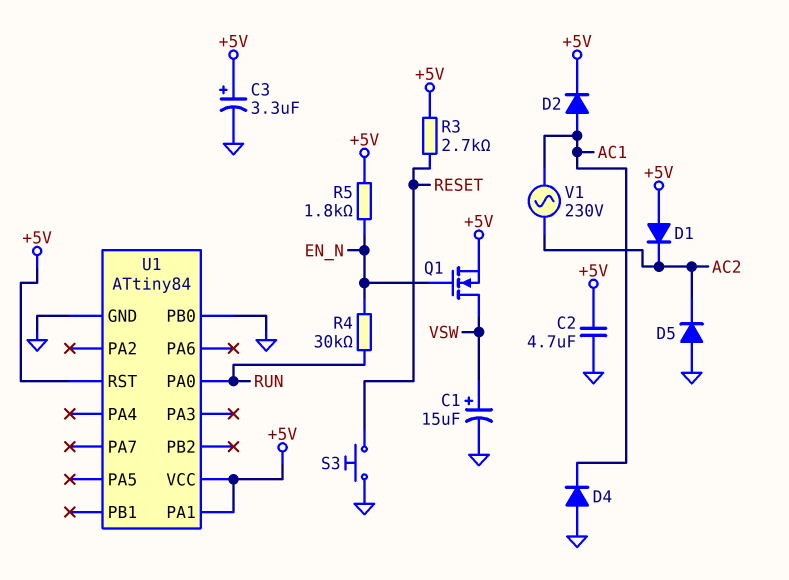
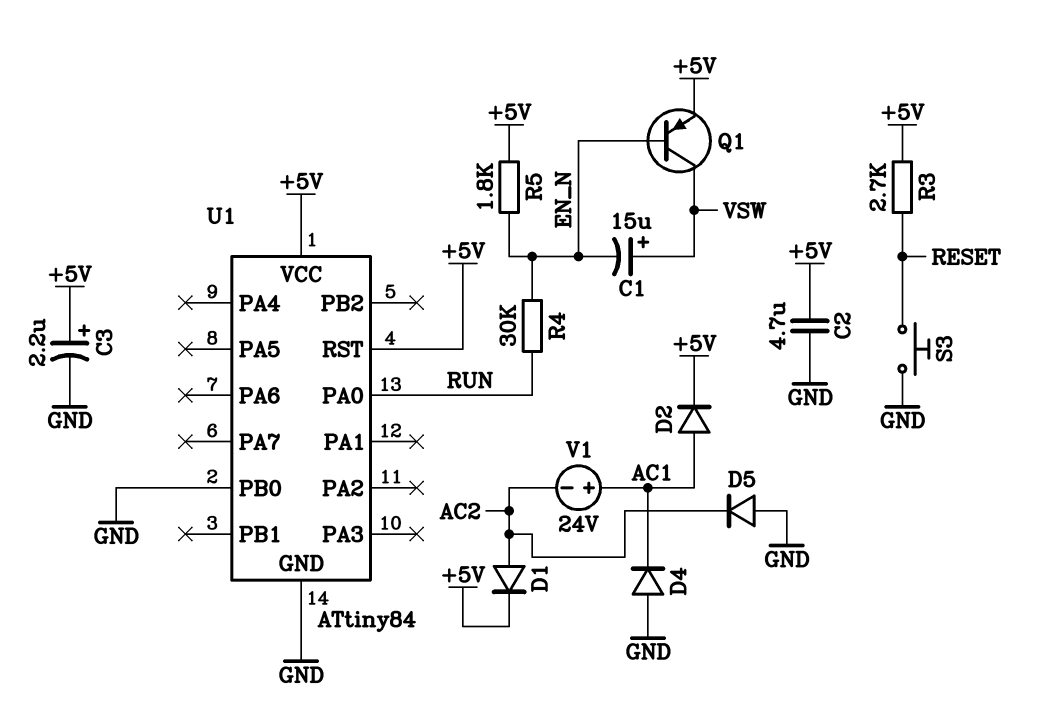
C1: 15uF (plus VSW, minus GND) -> 15uF (plus VSW, minus EN_N)
C3: 3.3uF (plus +5V, minus GND) -> 2.2uF (plus +5V, minus GND)
D1: diode (A +5V, K AC2) -> diode (A AC2, K +5V)
Q1: NMOS (G EN_N, D VSW, S +5V) -> PNP (B EN_N, C VSW, E +5V)
U1 pin PA1: +5V -> none
V1: AC 230V (AC1, AC2) -> 24V (plus AC1, minus AC2)

